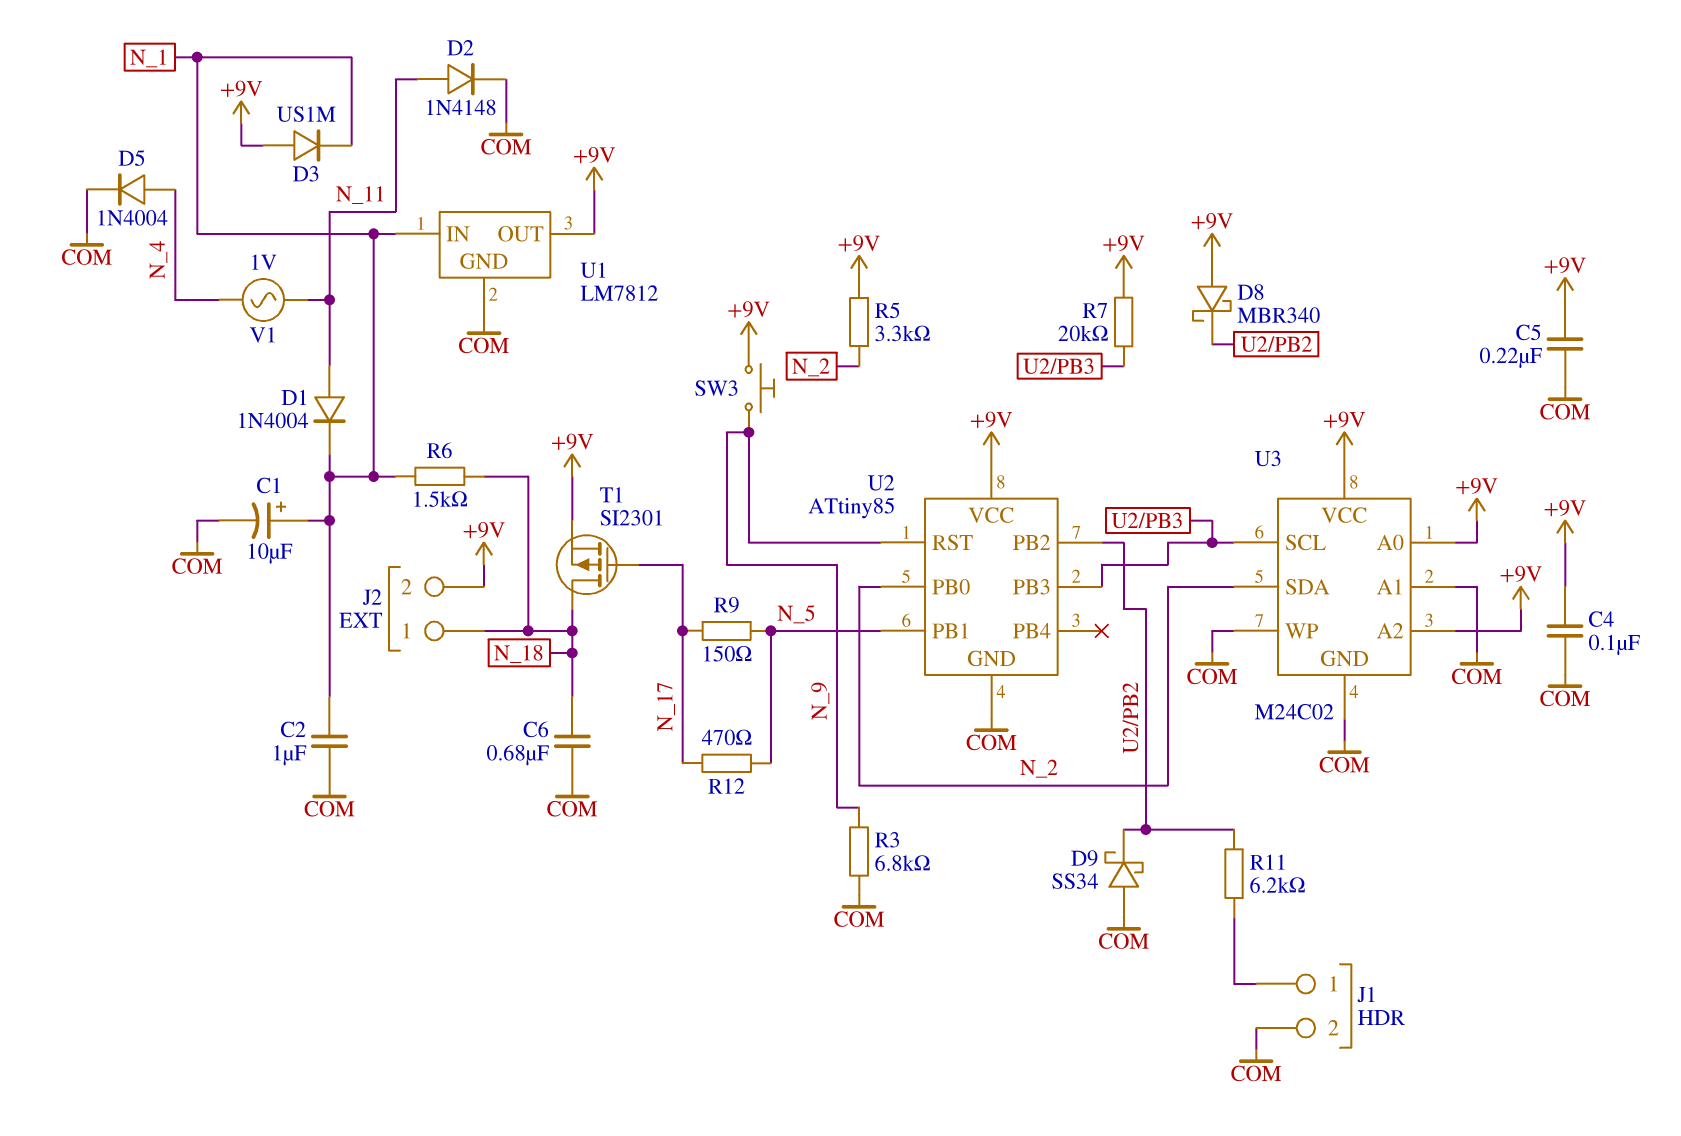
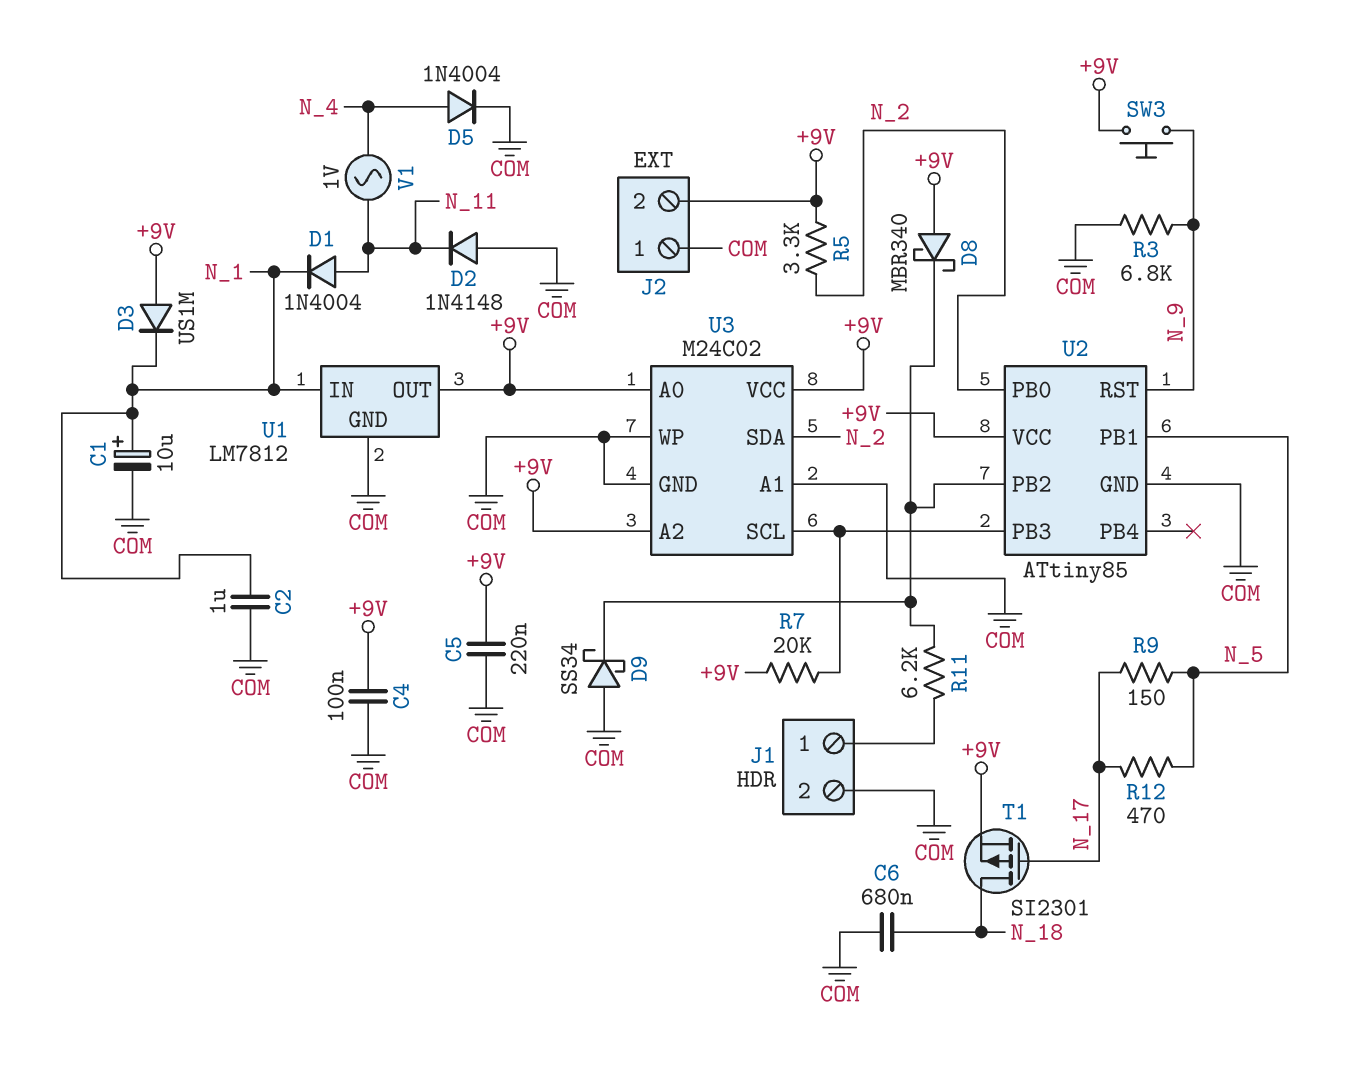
D2: diode 1N4148 (A N_11, K COM) -> diode 1N4148 (A COM, K N_11)
J2 pin 1: N_18 -> COM
R6: 1.5k (N_1, N_18) -> none

